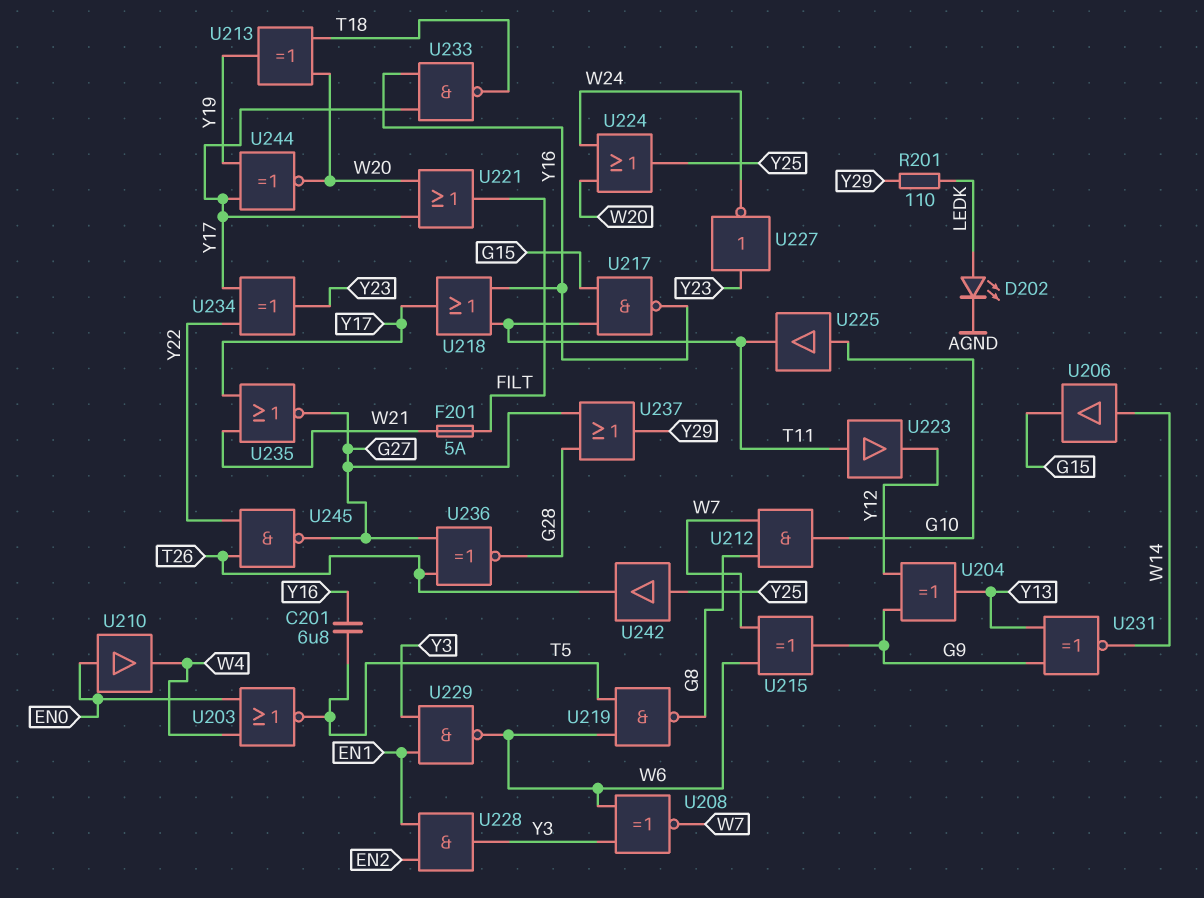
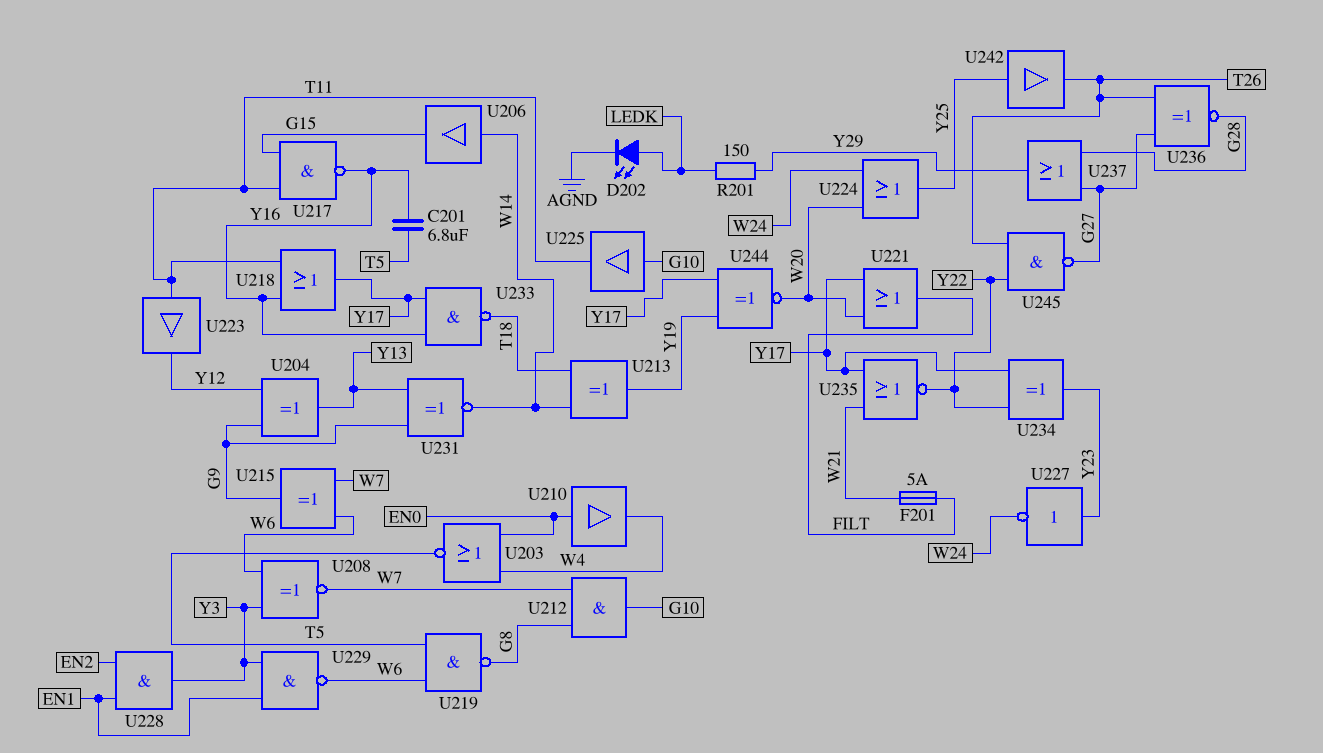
R201: 110 (LEDK, Y29) -> 150 (LEDK, Y29)
U213: XOR (in T18, in W20, out Y19) -> XOR (in T18, in W14, out Y19)
U235: NOR (in W21, in Y17, out G27) -> NOR (in W21, in Y17, out Y22)

